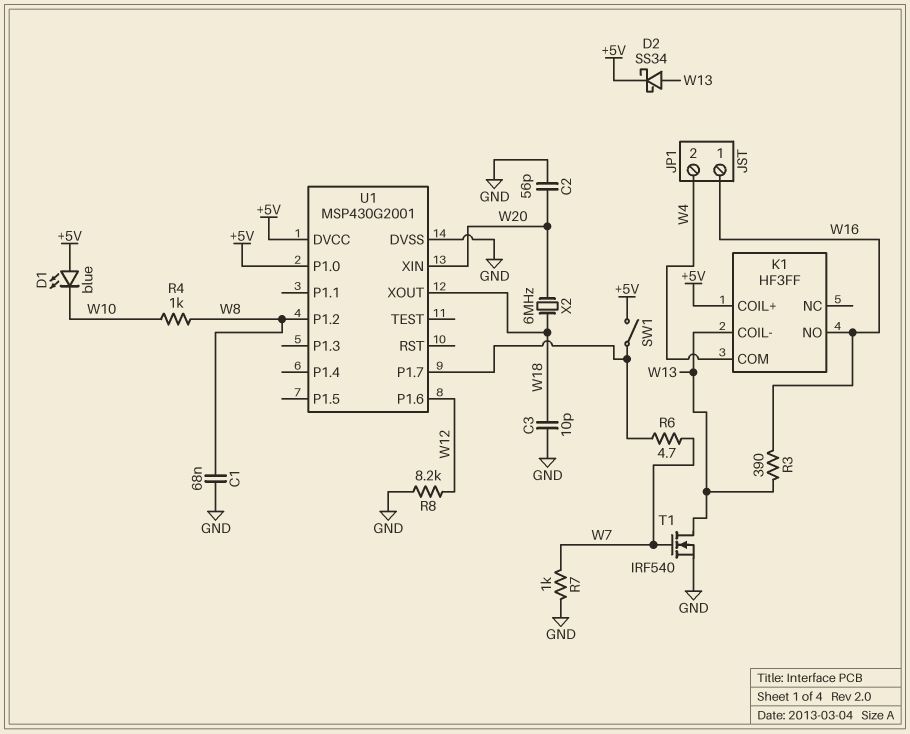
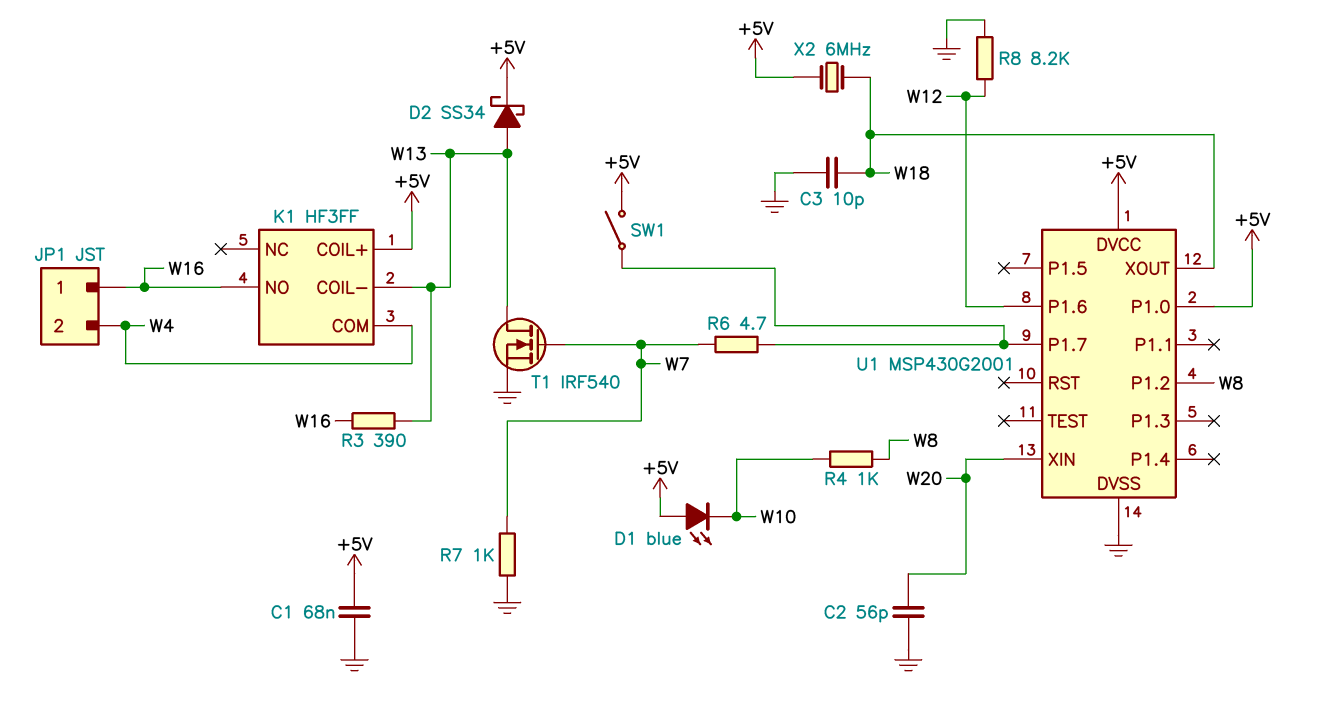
C1: 68nF (GND, W8) -> 68nF (+5V, GND)
X2: 6MHz (W18, W20) -> 6MHz (+5V, W18)

